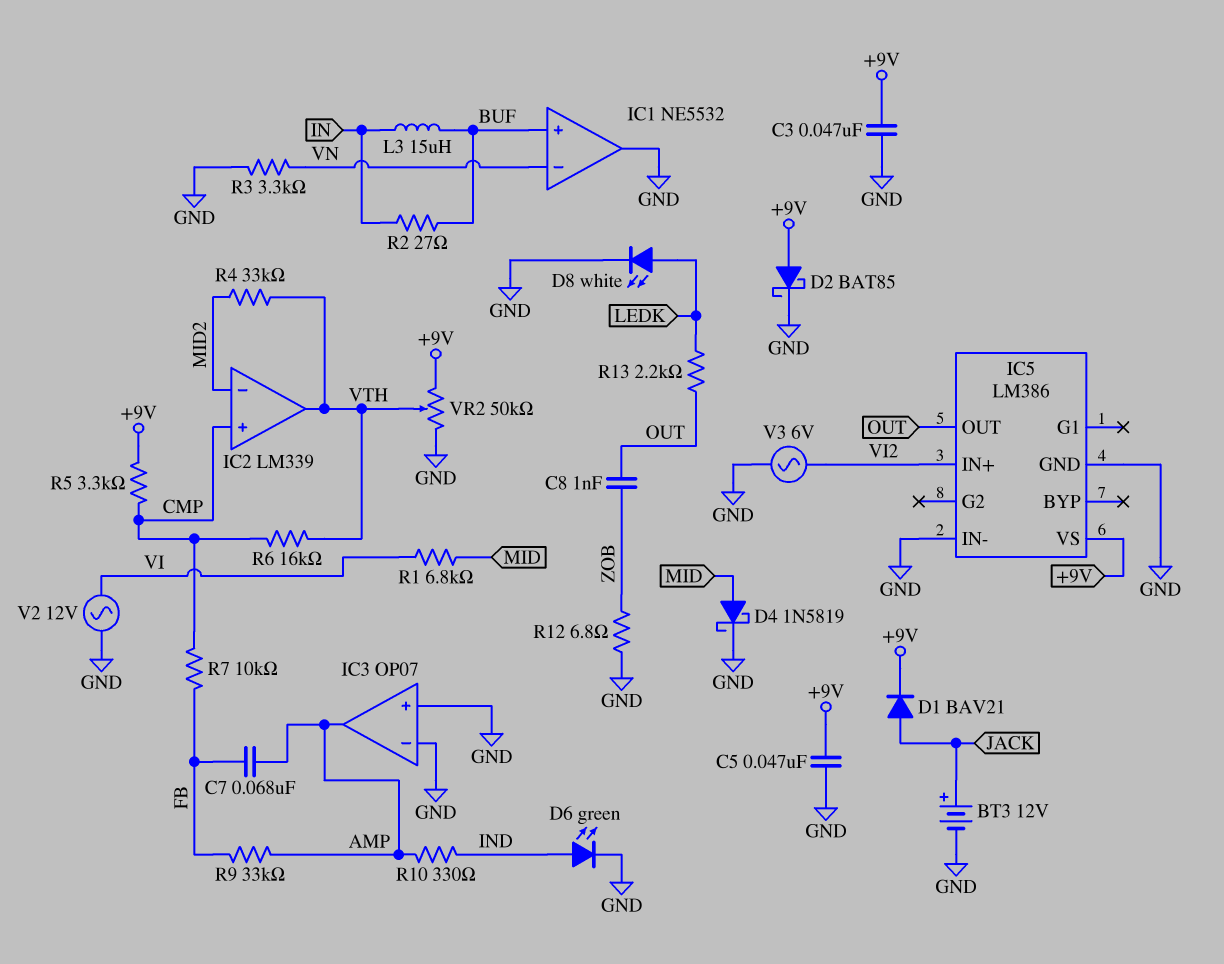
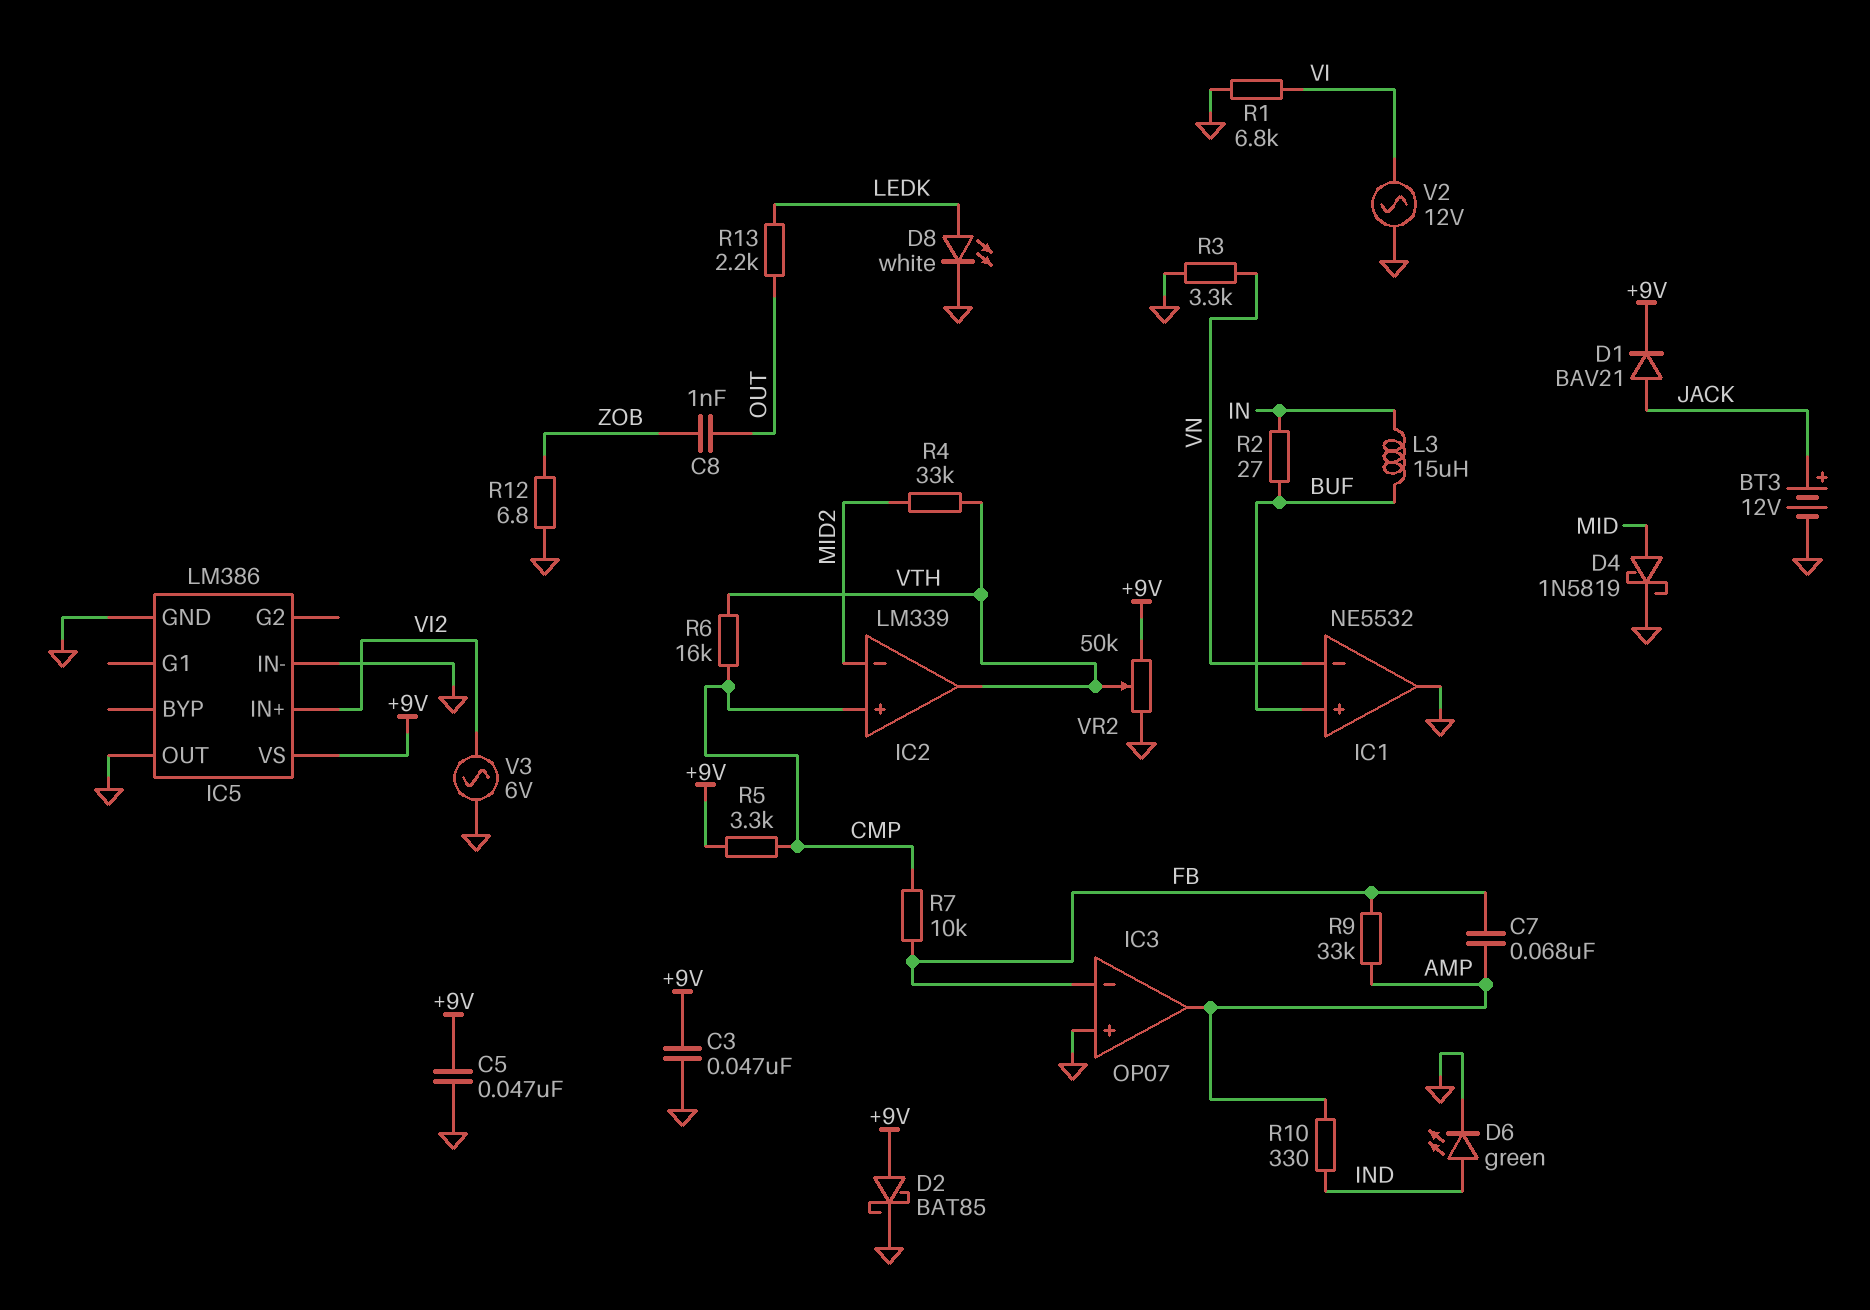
IC3 pin in-: GND -> FB
IC5 pin OUT: OUT -> GND
R1: 6.8k (MID, VI) -> 6.8k (GND, VI)

